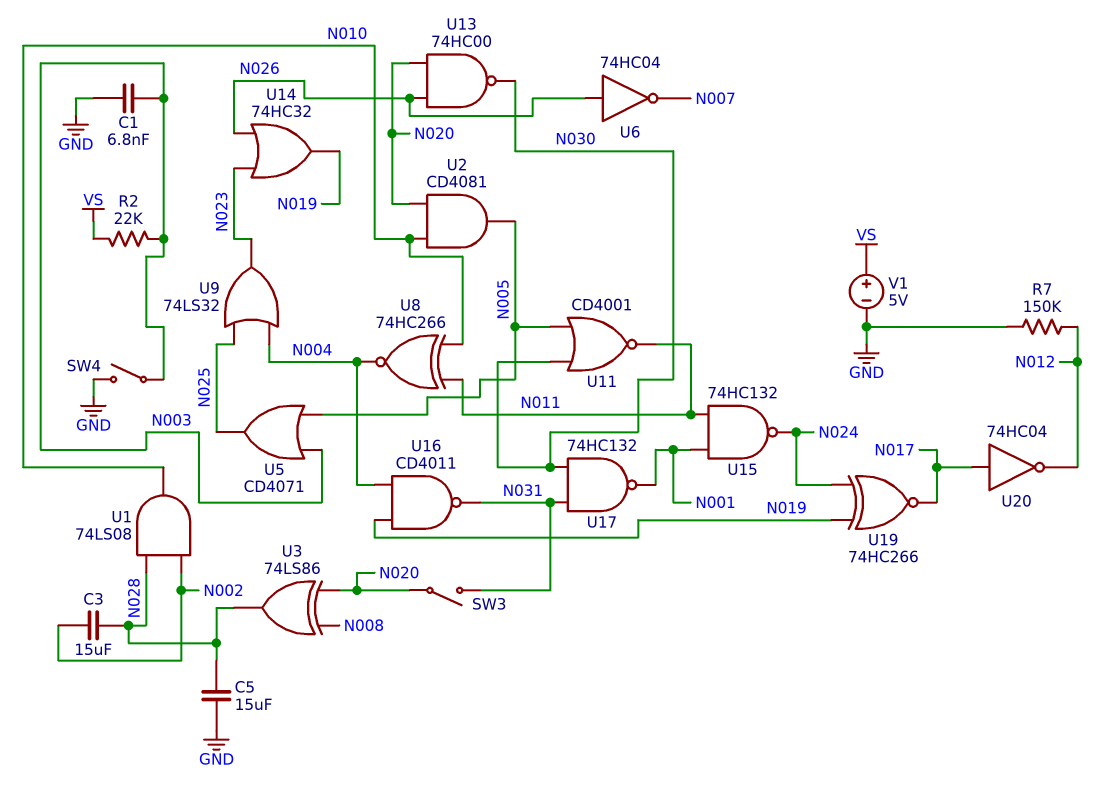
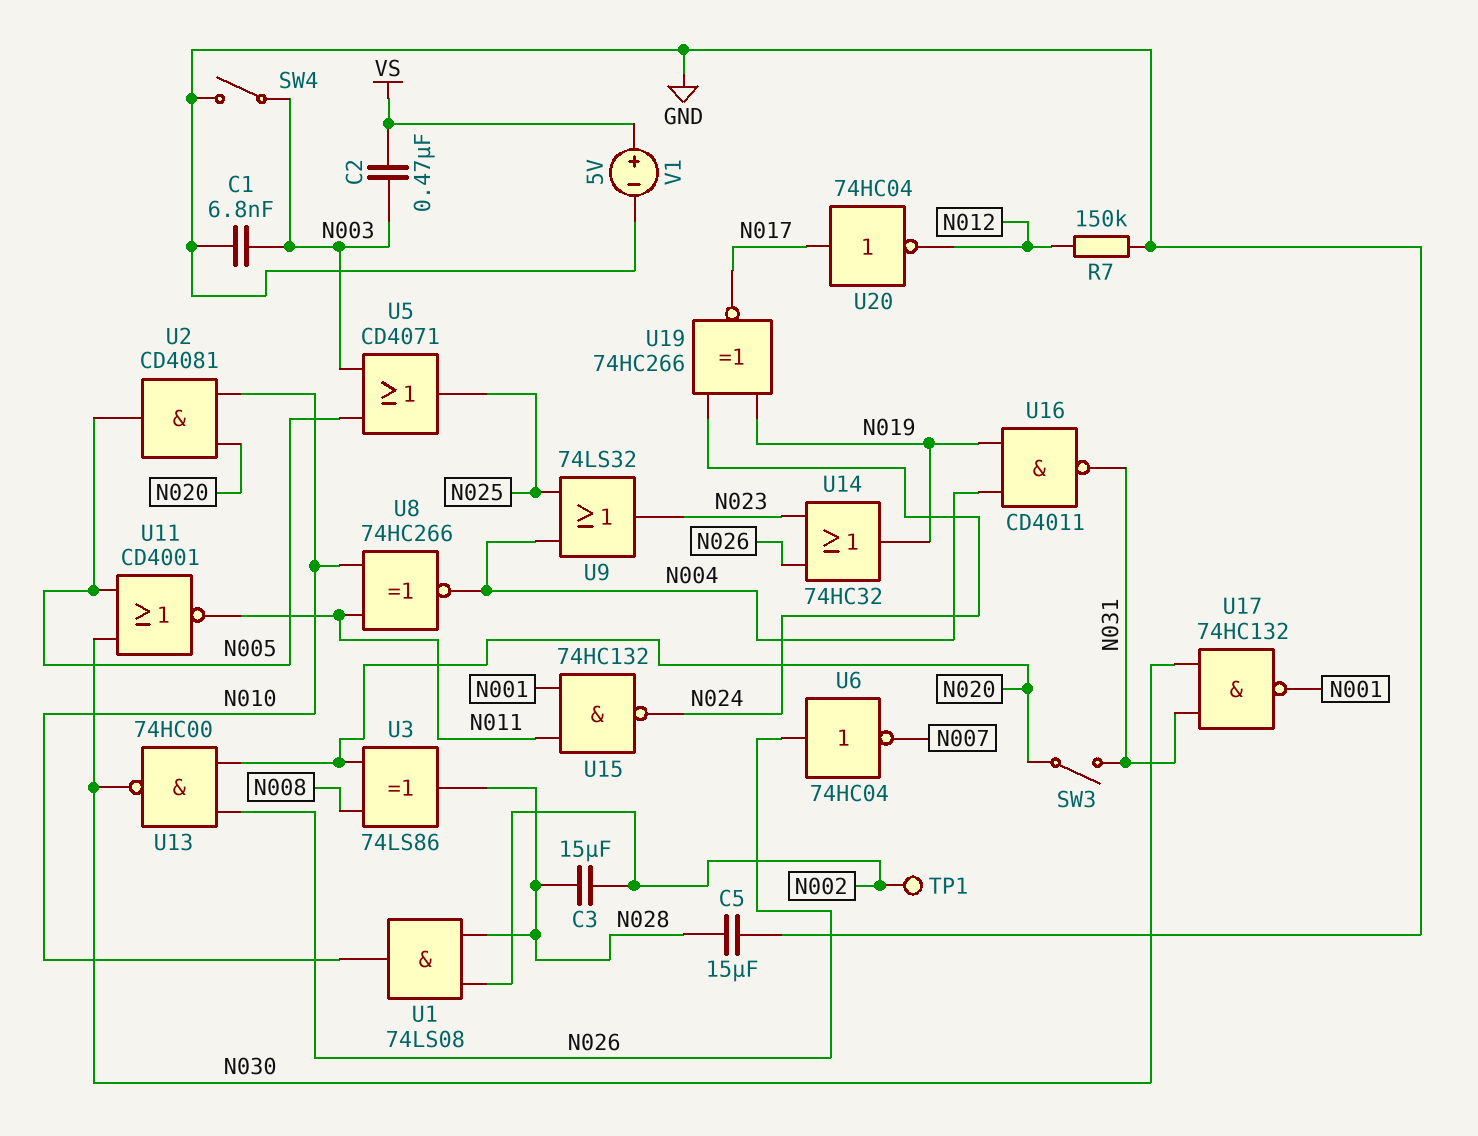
C2: none -> 470nF (N003, VS)
R2: 22k (N003, VS) -> none
TP1: none -> test point (N002)

